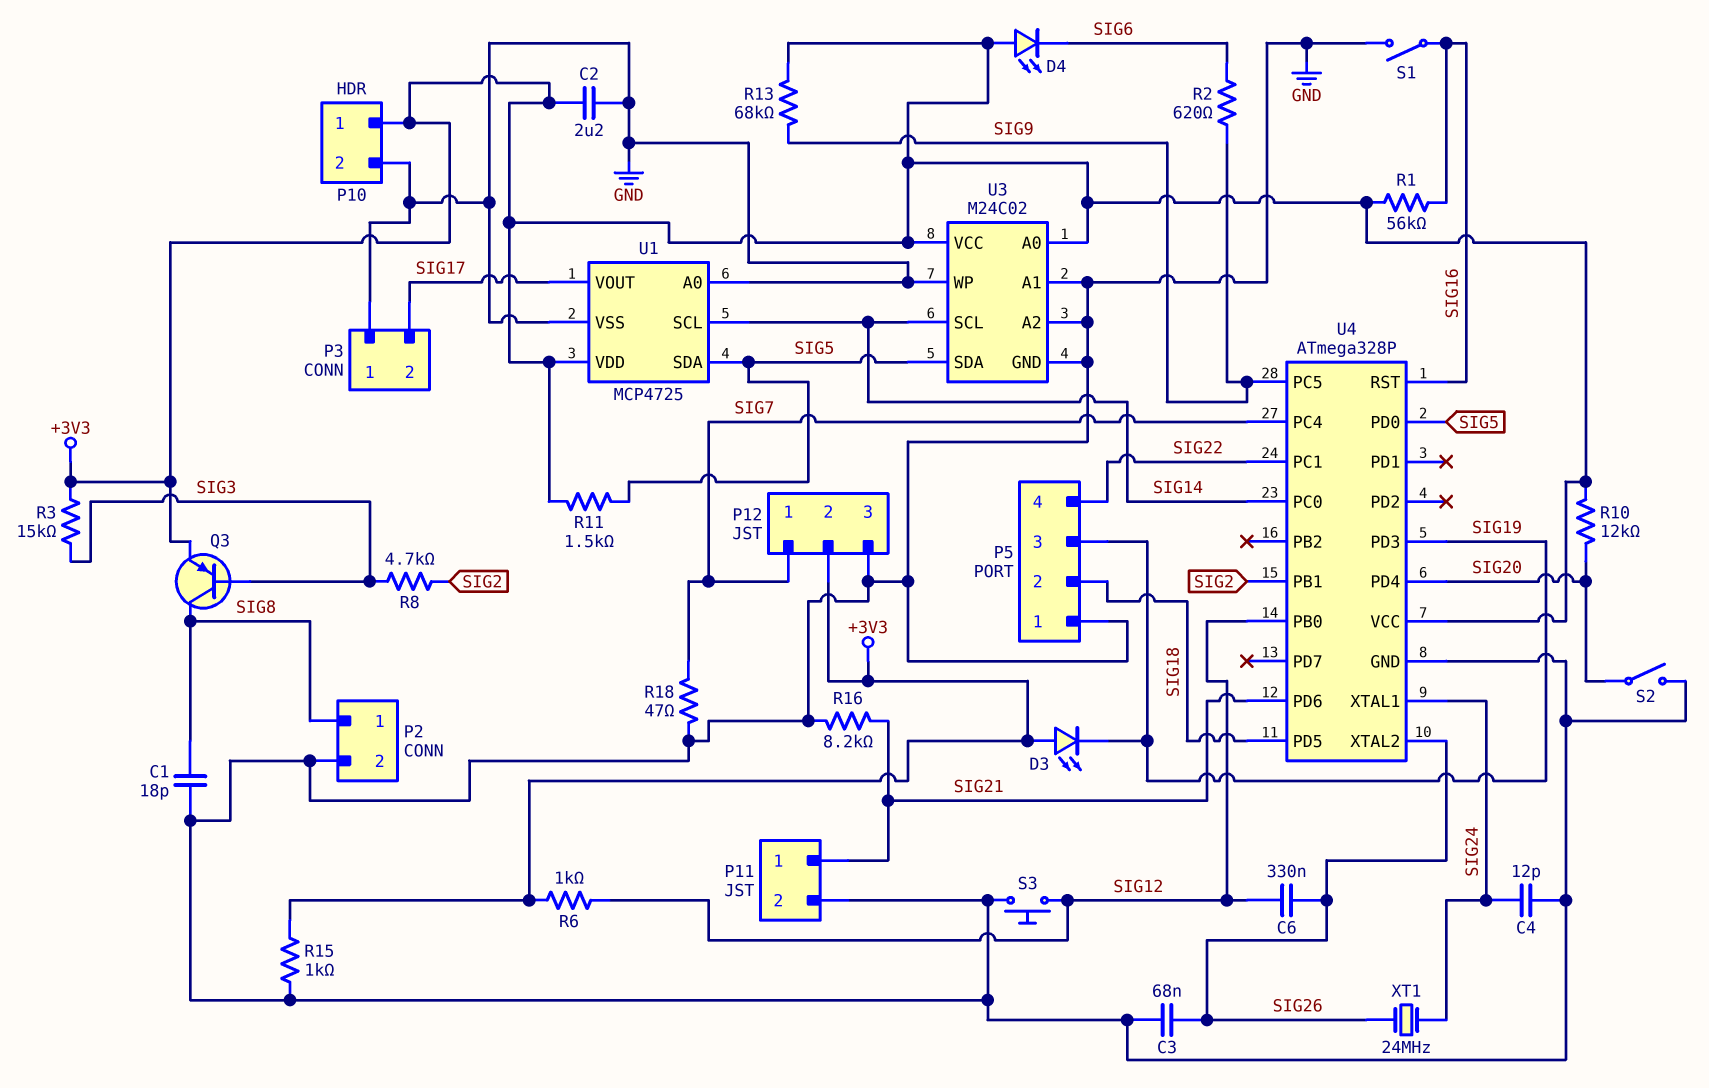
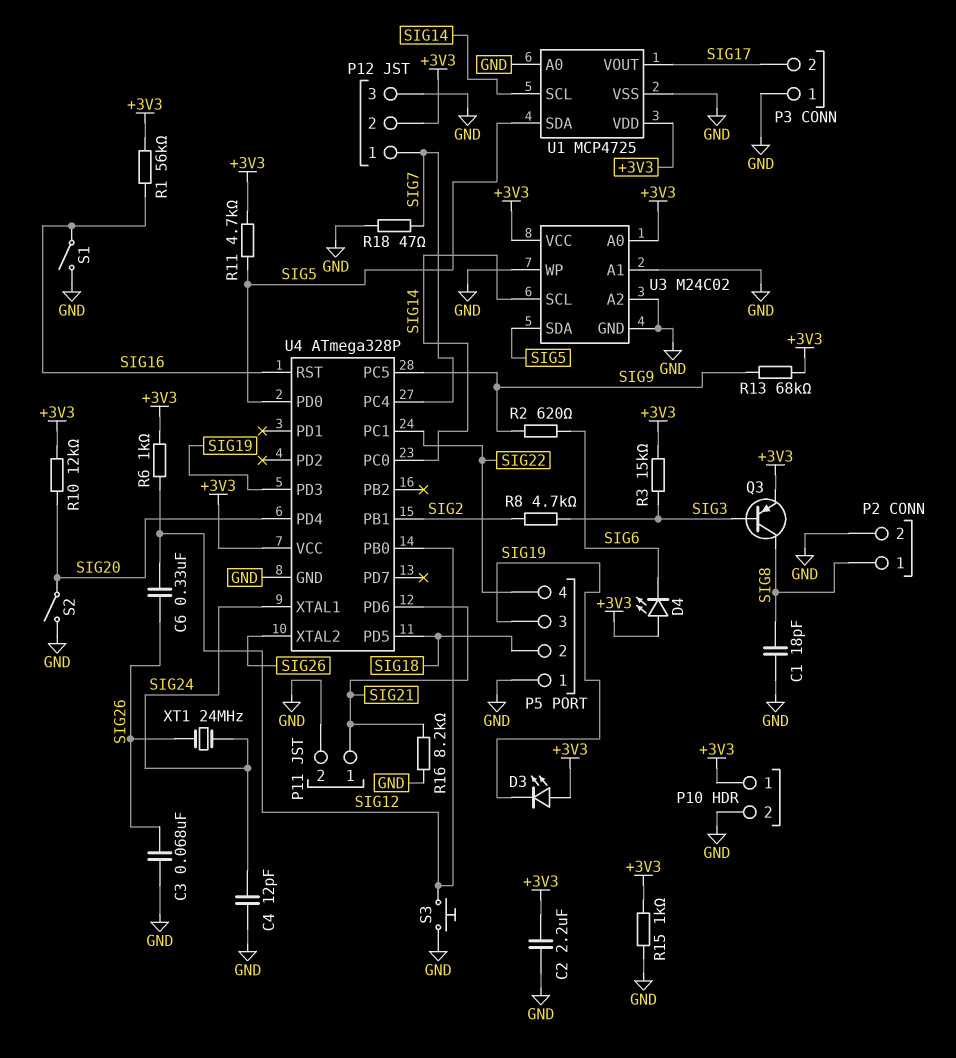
R11: 1.5k (+3V3, SIG5) -> 4.7k (+3V3, SIG5)

